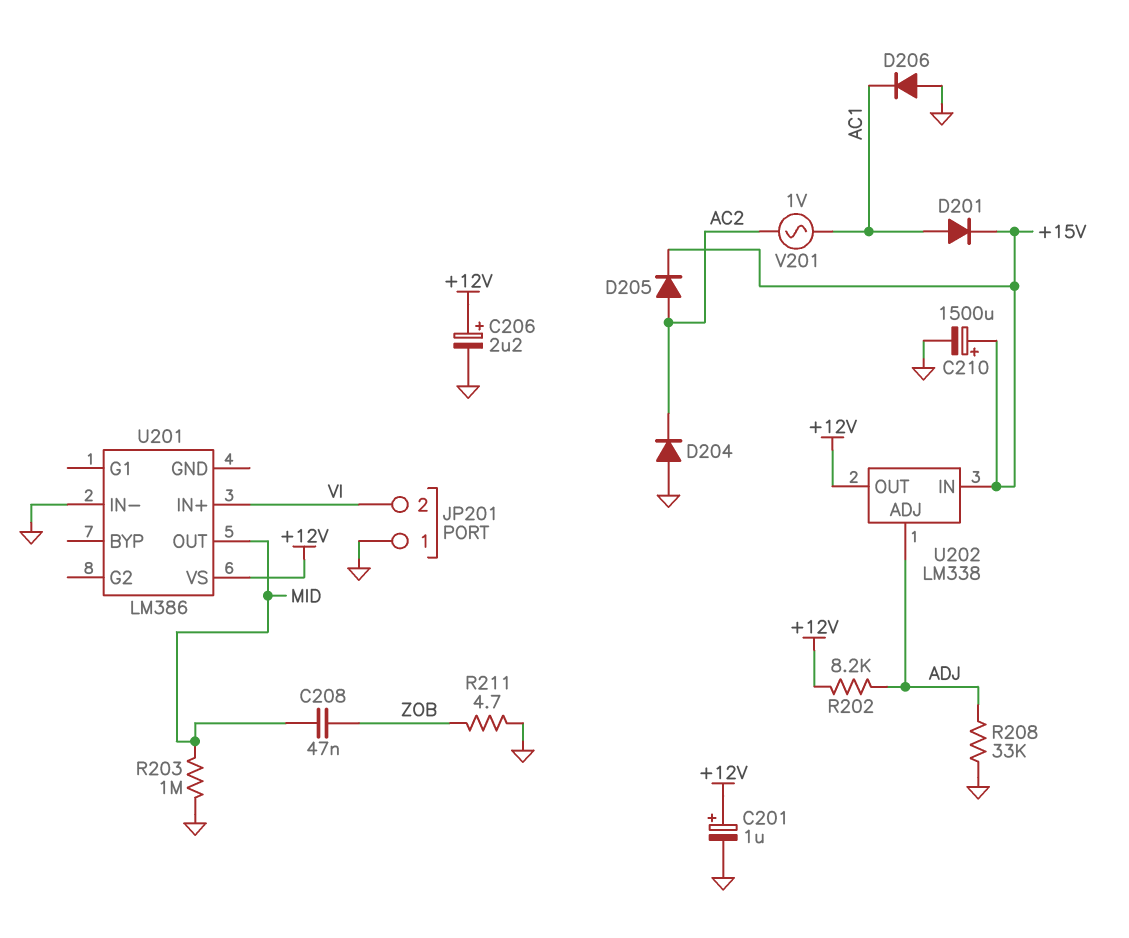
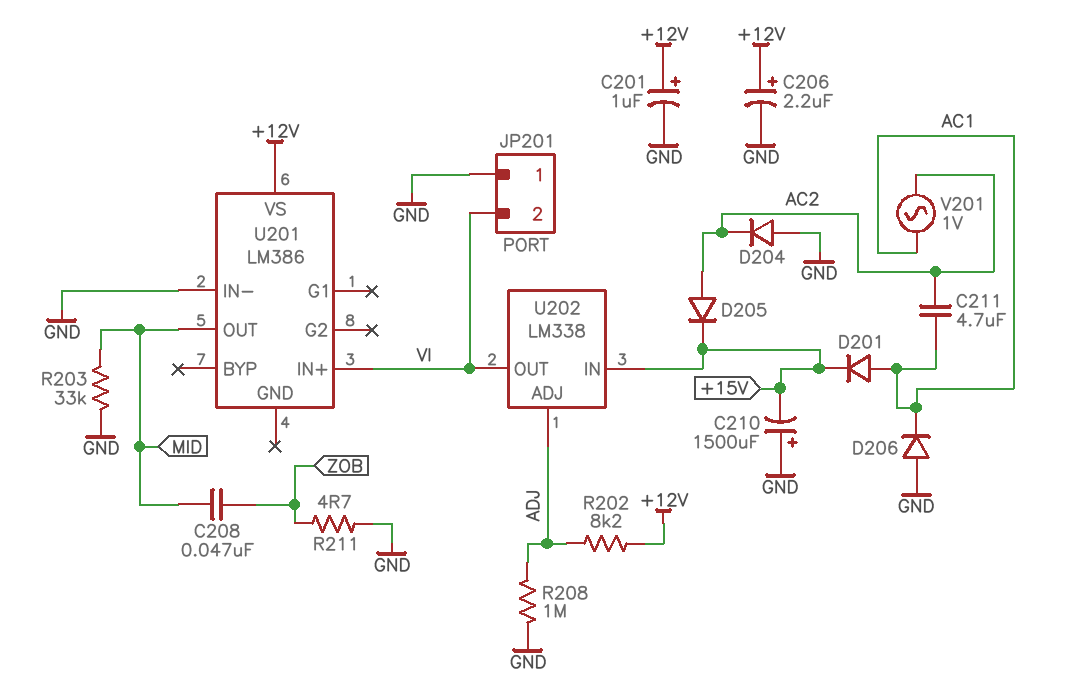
C210: 1500uF (plus +15V, minus GND) -> 1500uF (plus GND, minus +15V)
C211: none -> 4.7uF (AC1, AC2)
R203: 1M (GND, MID) -> 33k (GND, MID)
R208: 33k (ADJ, GND) -> 1M (ADJ, GND)
U202 pin OUT: +12V -> VI

